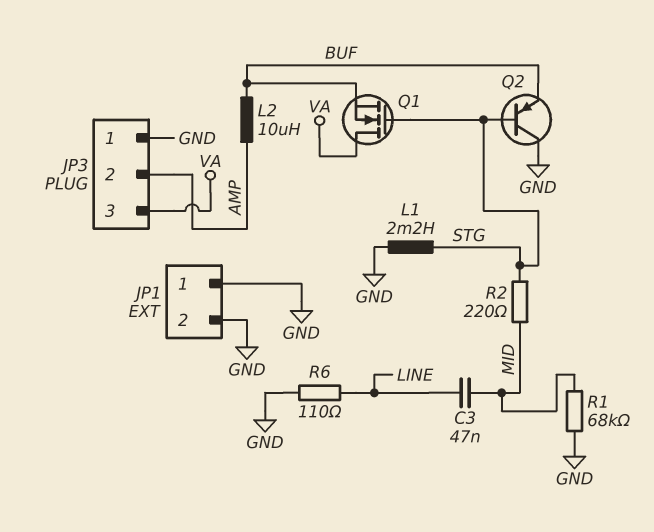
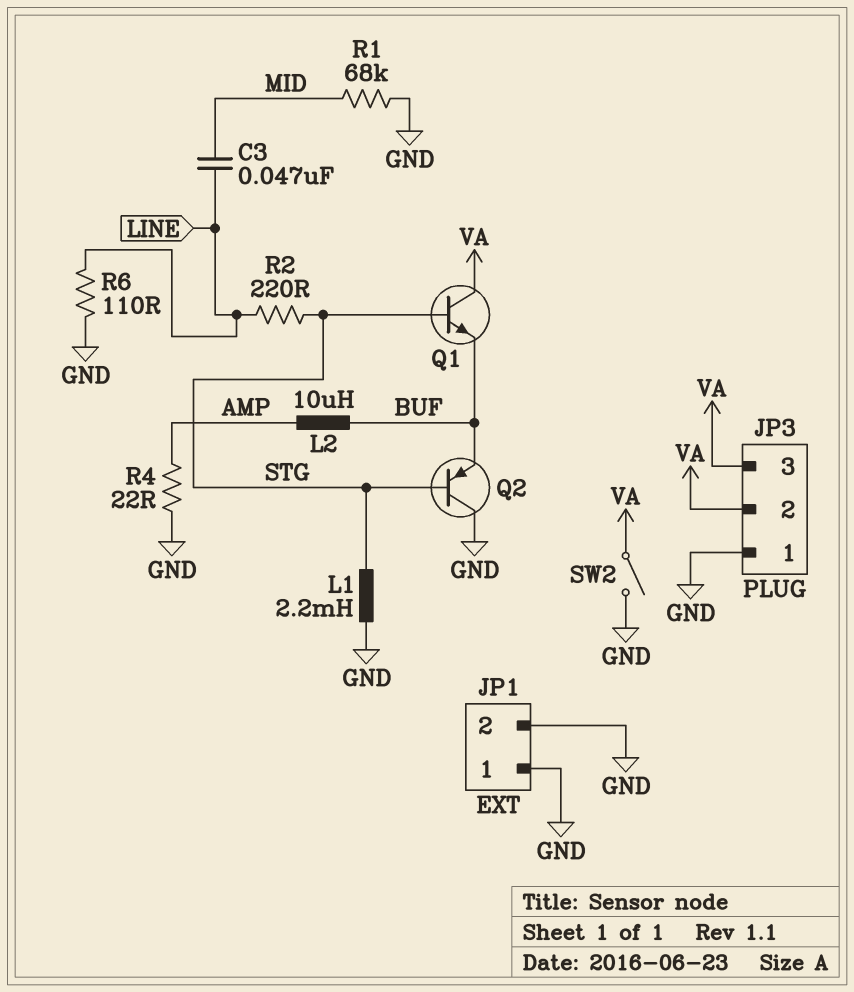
JP3 pin 2: AMP -> VA
Q1: NMOS (G STG, D VA, S BUF) -> NPN (B STG, C VA, E BUF)
R2: 220 (MID, STG) -> 220 (LINE, STG)
R4: none -> 22 (AMP, GND)
SW2: none -> switch (GND, VA)

